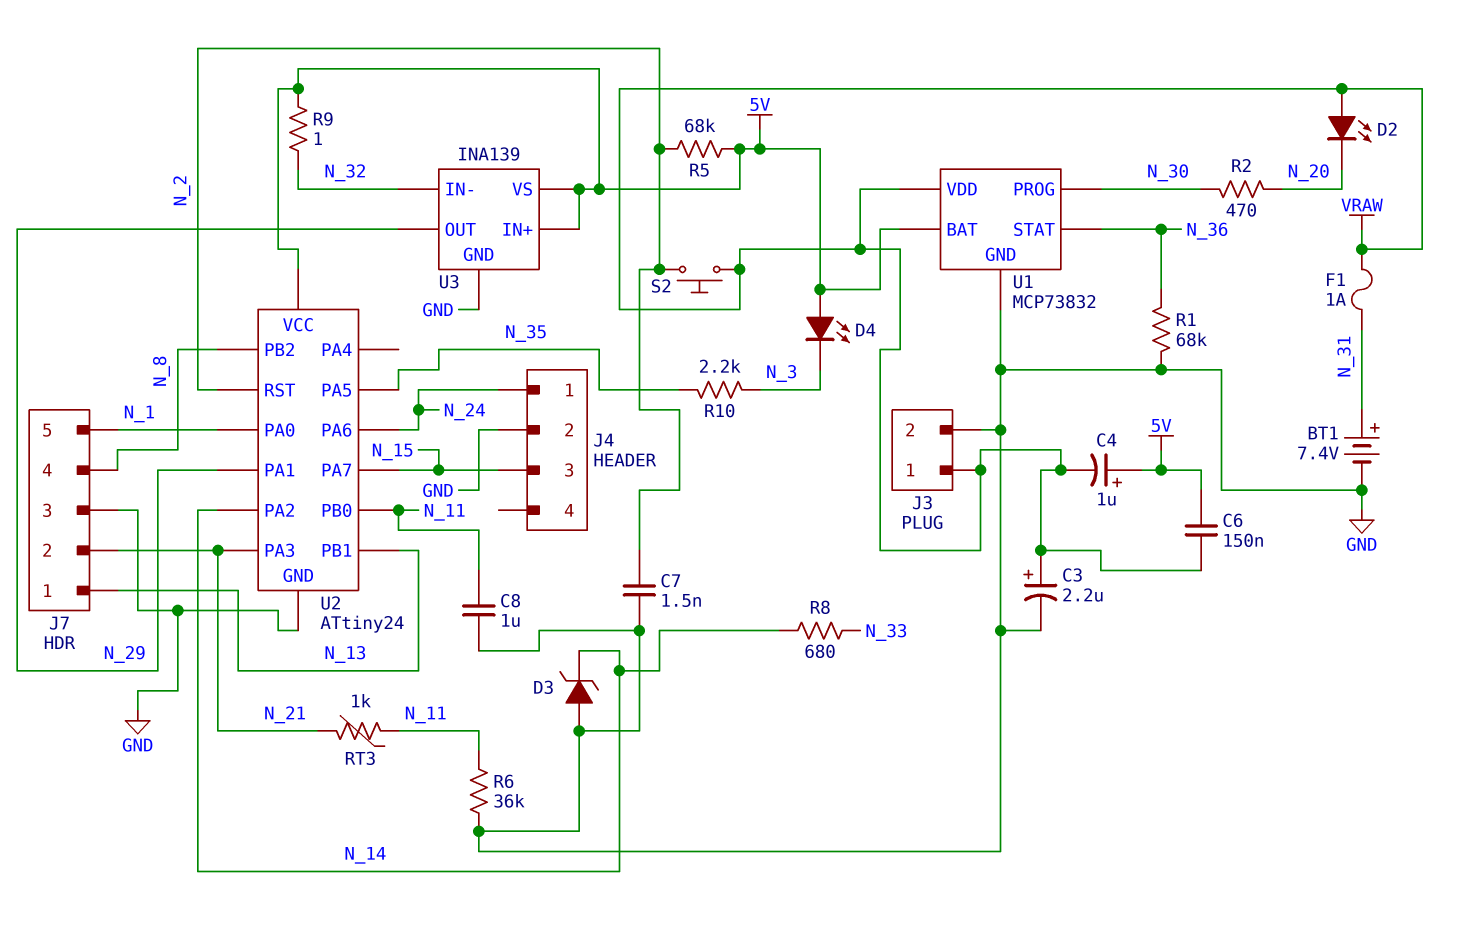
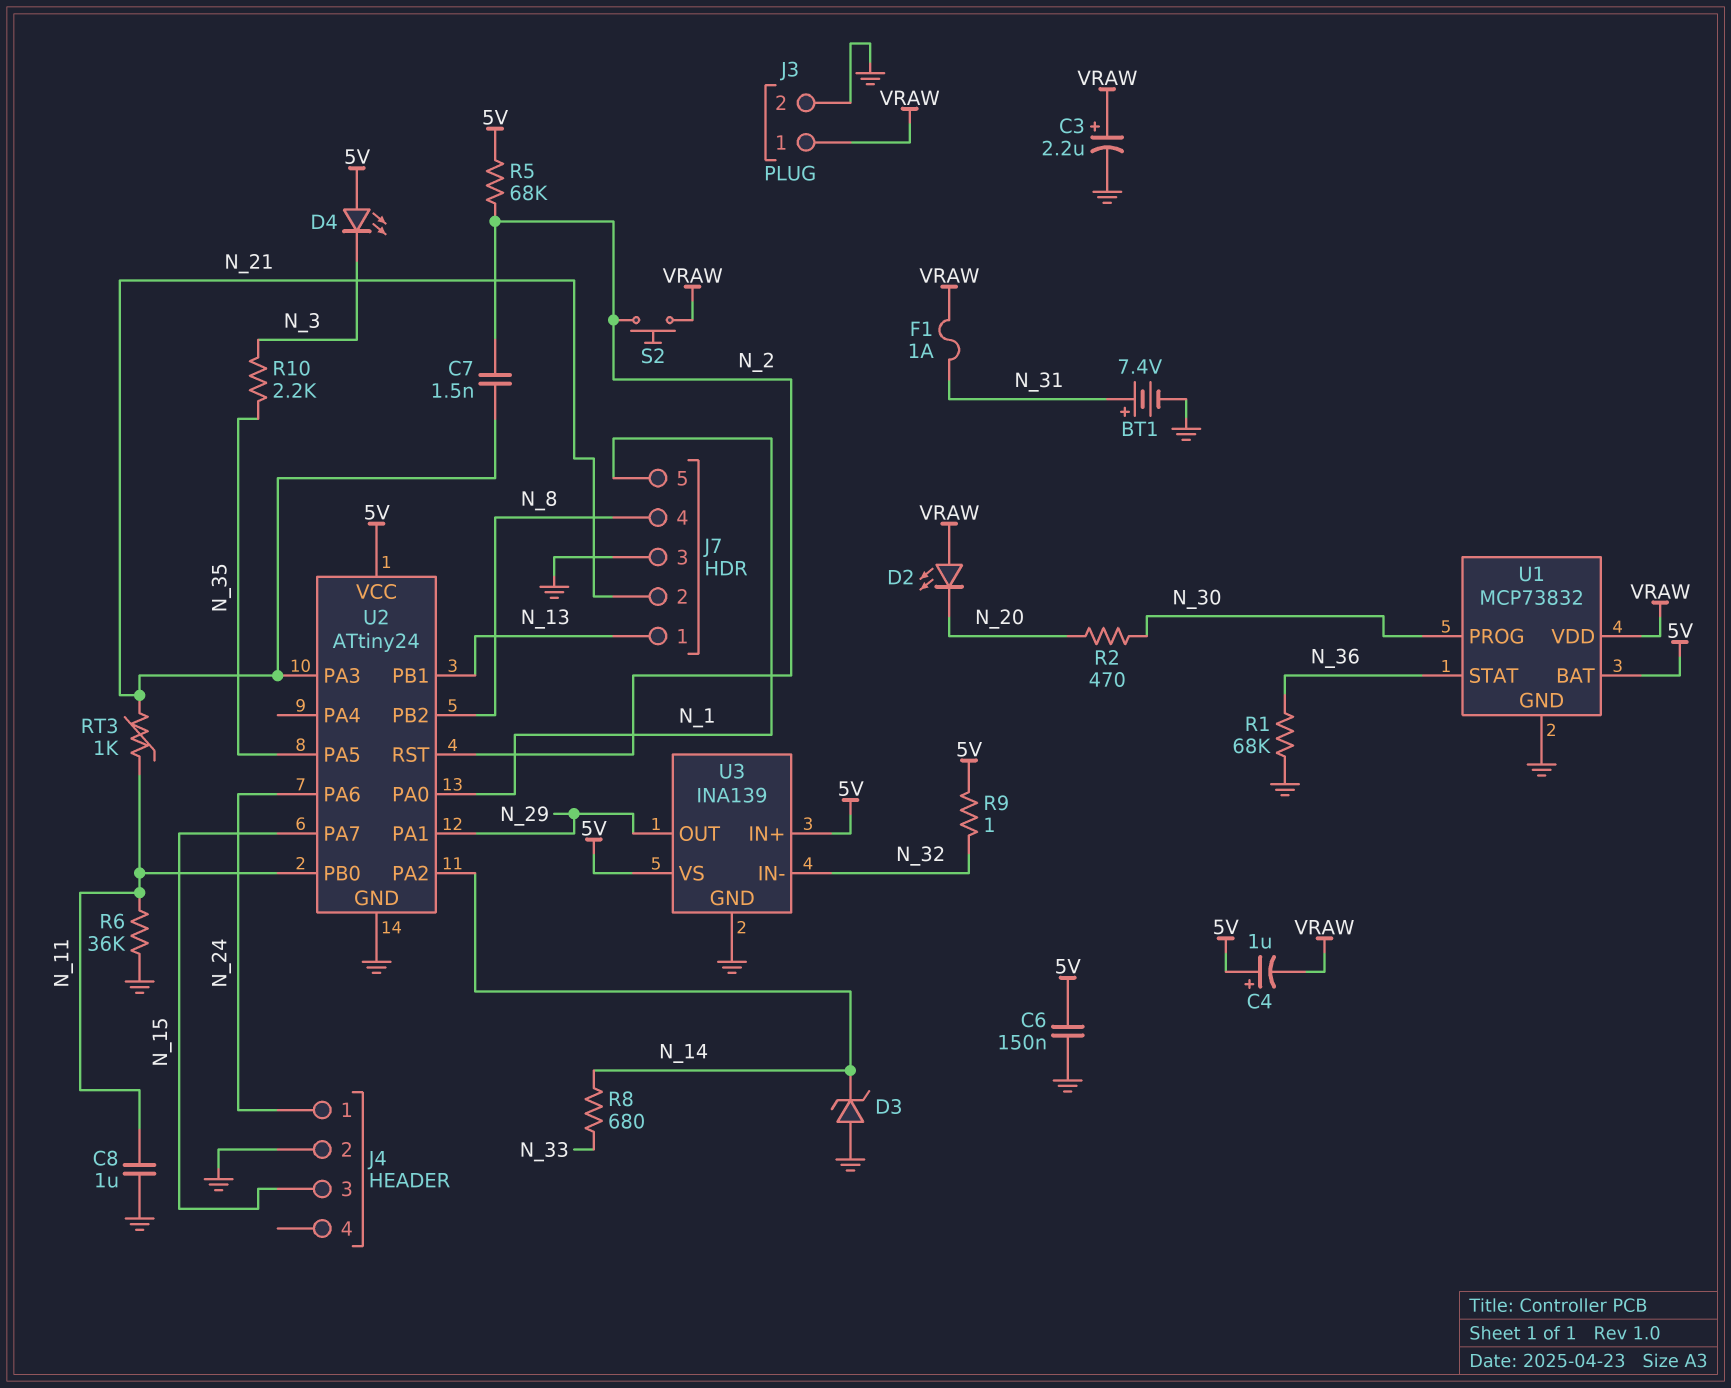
C6: 150nF (5V, VRAW) -> 150nF (5V, GND)
C7: 1.5nF (GND, N_2) -> 1.5nF (N_2, N_21)

